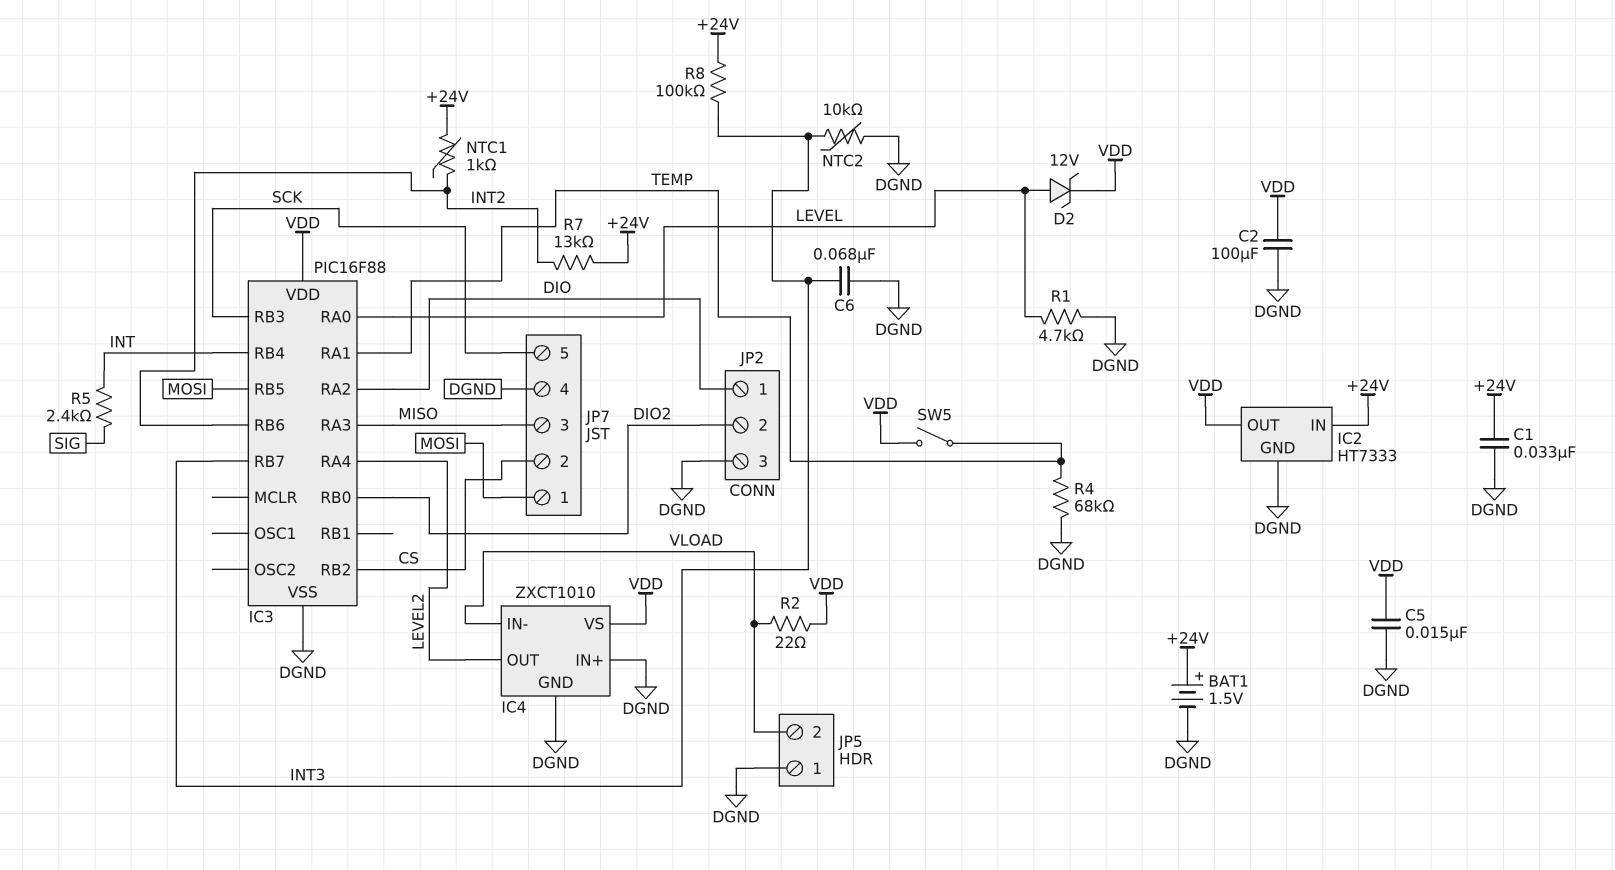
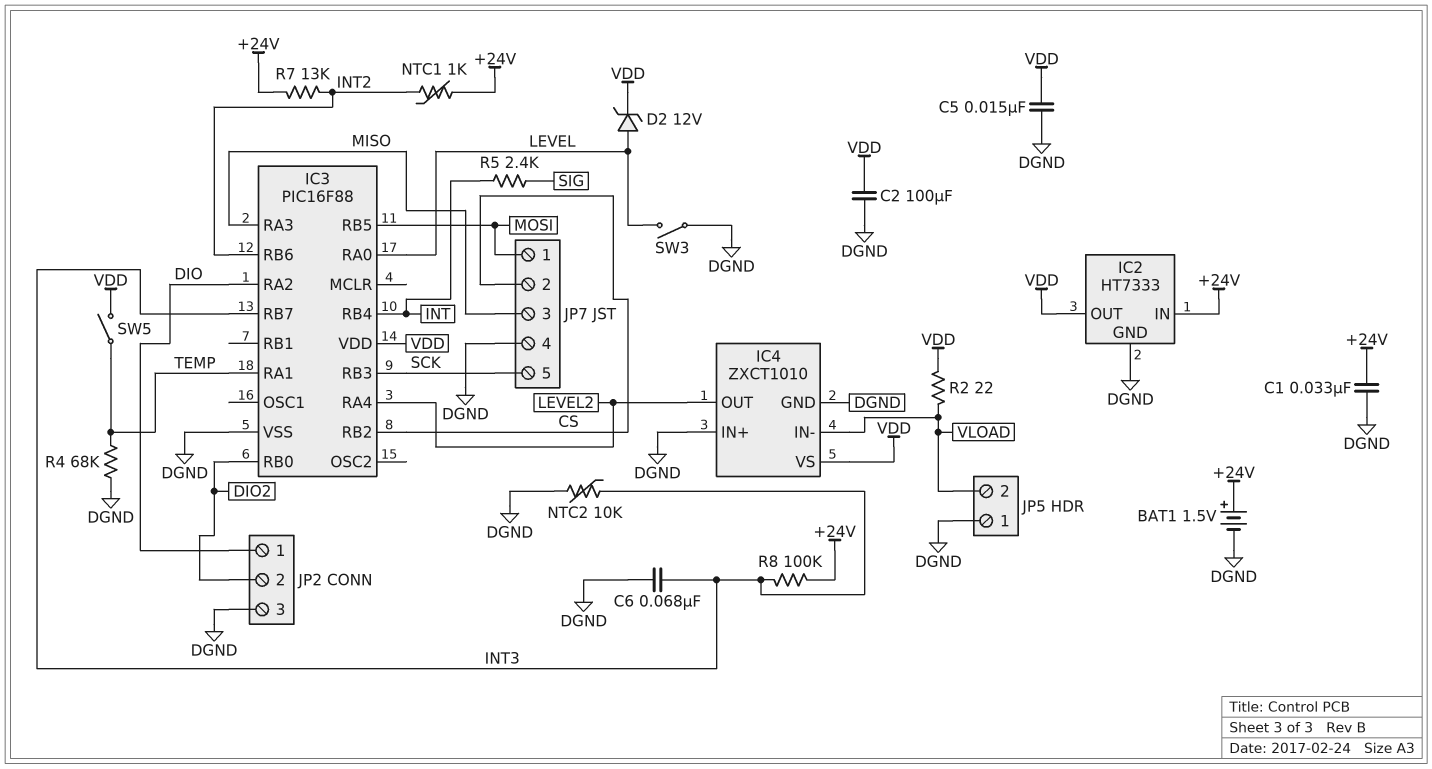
R1: 4.7k (DGND, LEVEL) -> none
SW3: none -> switch (DGND, LEVEL)

